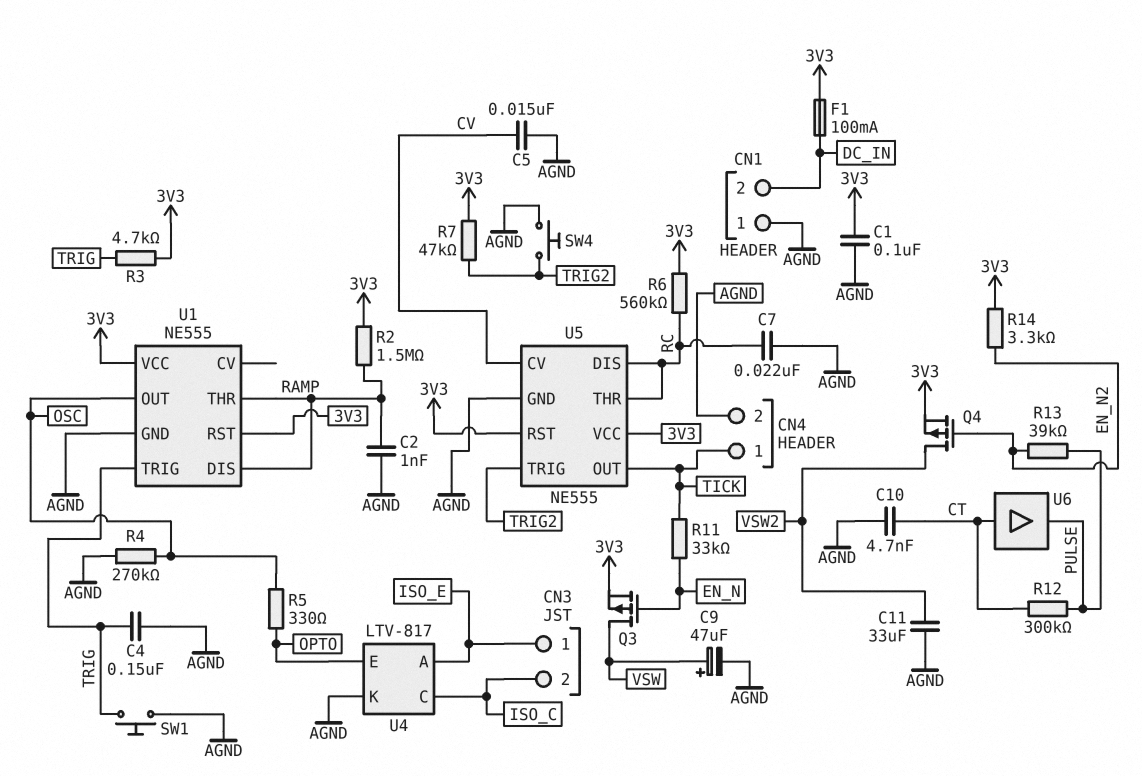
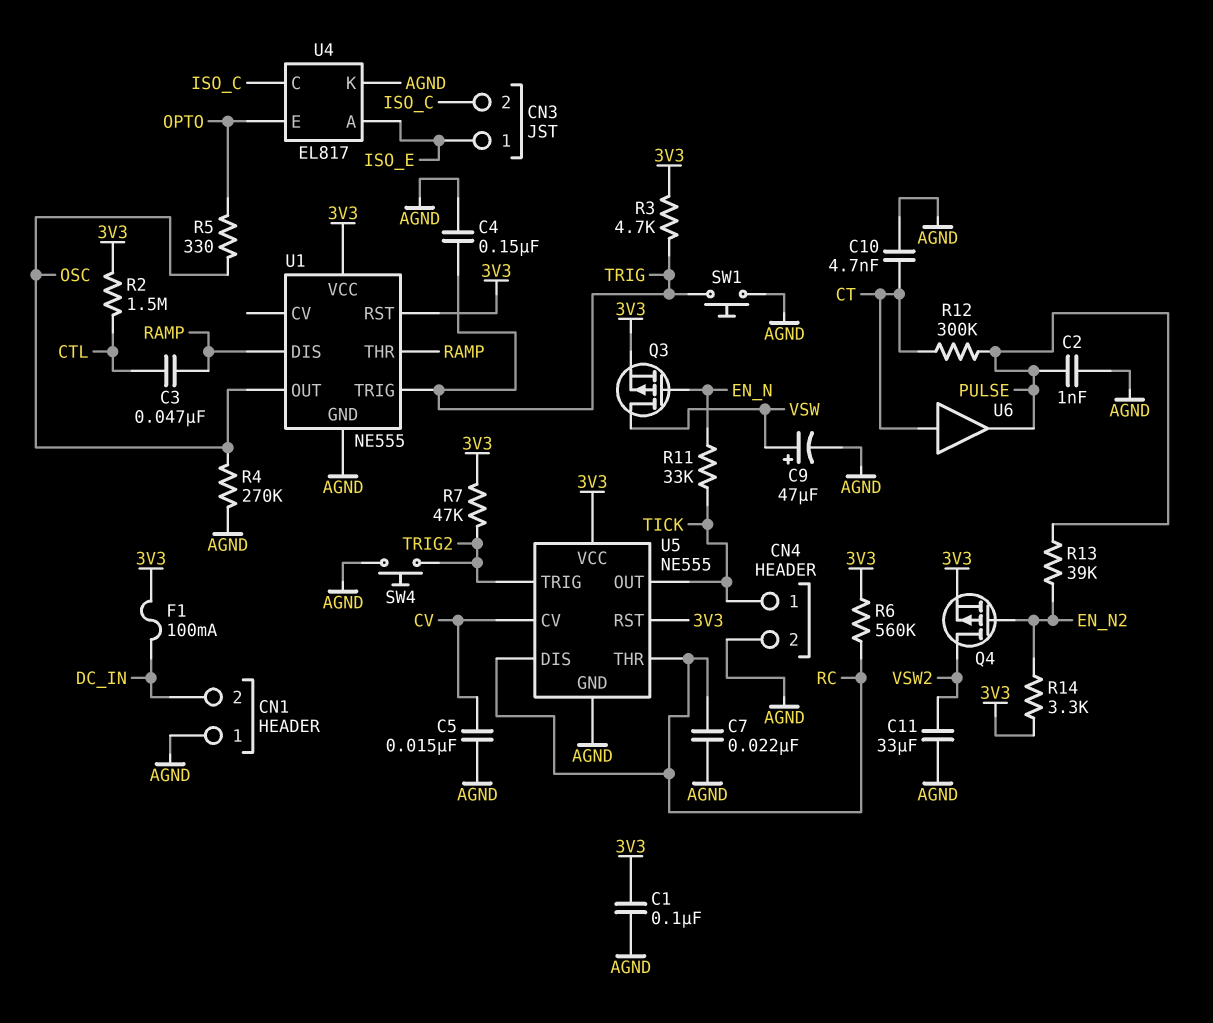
C2: 1nF (AGND, RAMP) -> 1nF (AGND, PULSE)
C3: none -> 47nF (CTL, RAMP)
R2: 1.5M (3V3, RAMP) -> 1.5M (3V3, CTL)
U4: LTV-817 -> EL817

